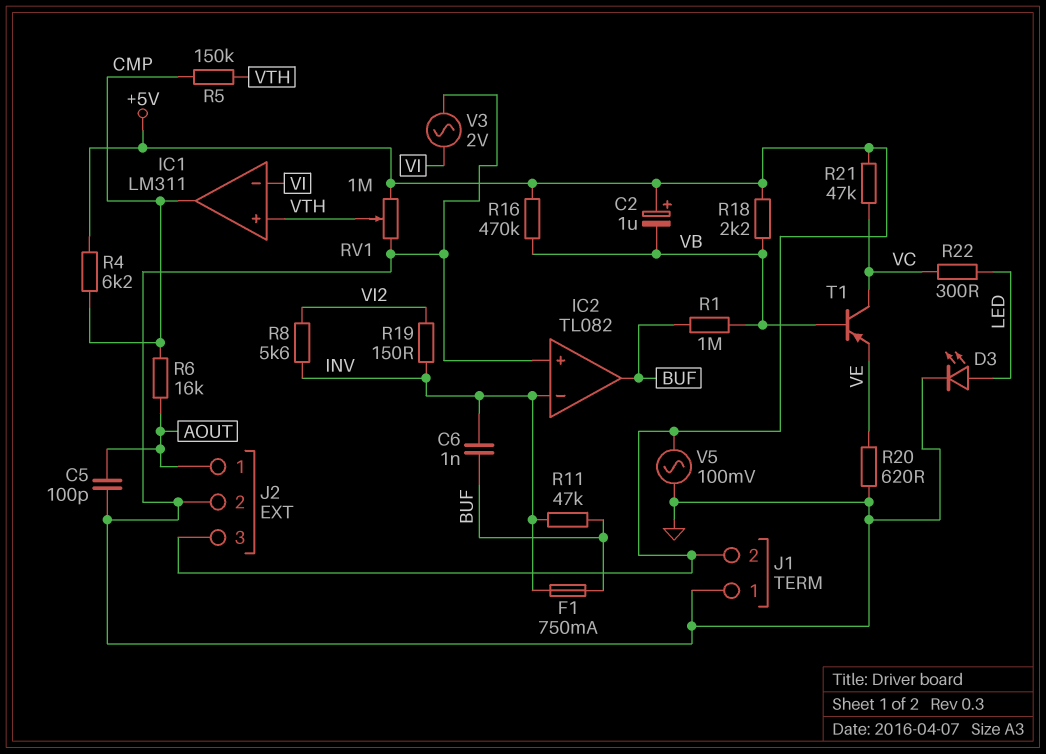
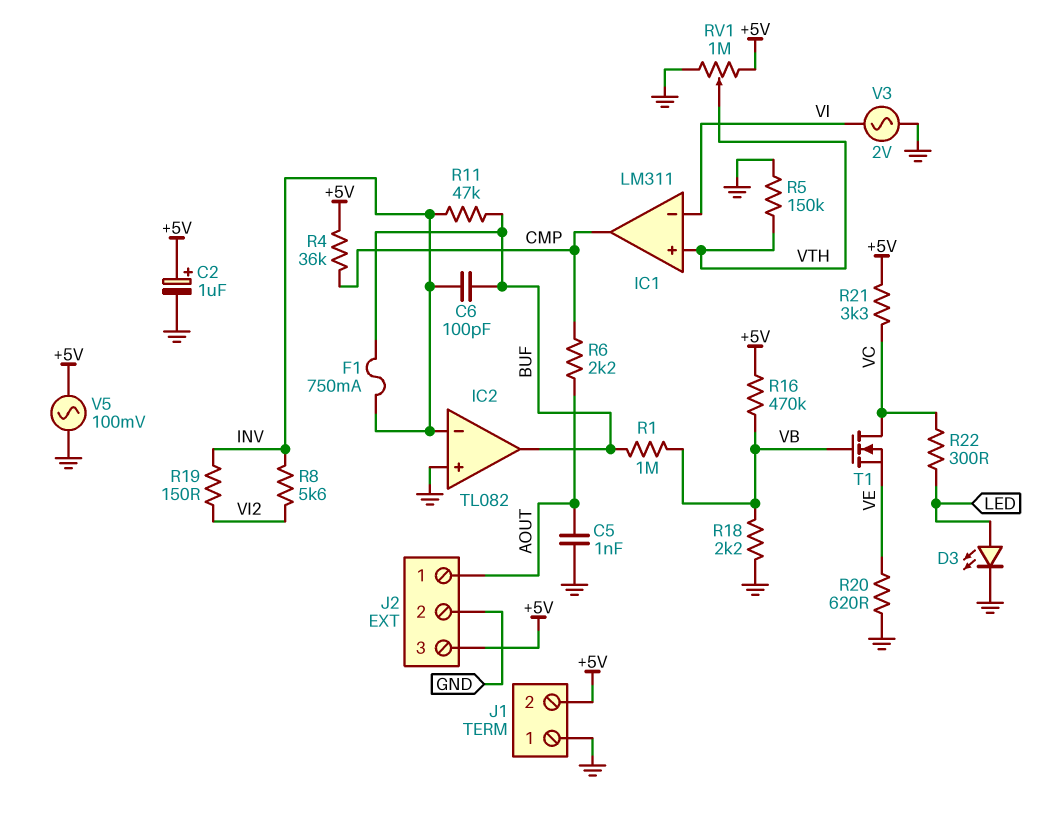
C2: 1uF (plus +5V, minus VB) -> 1uF (plus +5V, minus GND)
C5: 100pF (AOUT, GND) -> 1nF (AOUT, GND)
C6: 1nF (BUF, INV) -> 100pF (BUF, INV)
R4: 6.2k (+5V, CMP) -> 36k (+5V, CMP)
R5: 150k (CMP, VTH) -> 150k (GND, VTH)
R6: 16k (AOUT, CMP) -> 2.2k (AOUT, CMP)
R18: 2.2k (+5V, VB) -> 2.2k (GND, VB)
R21: 47k (+5V, VC) -> 3.3k (+5V, VC)
T1: PNP (B VB, C VC, E VE) -> NMOS (G VB, D VC, S VE)

